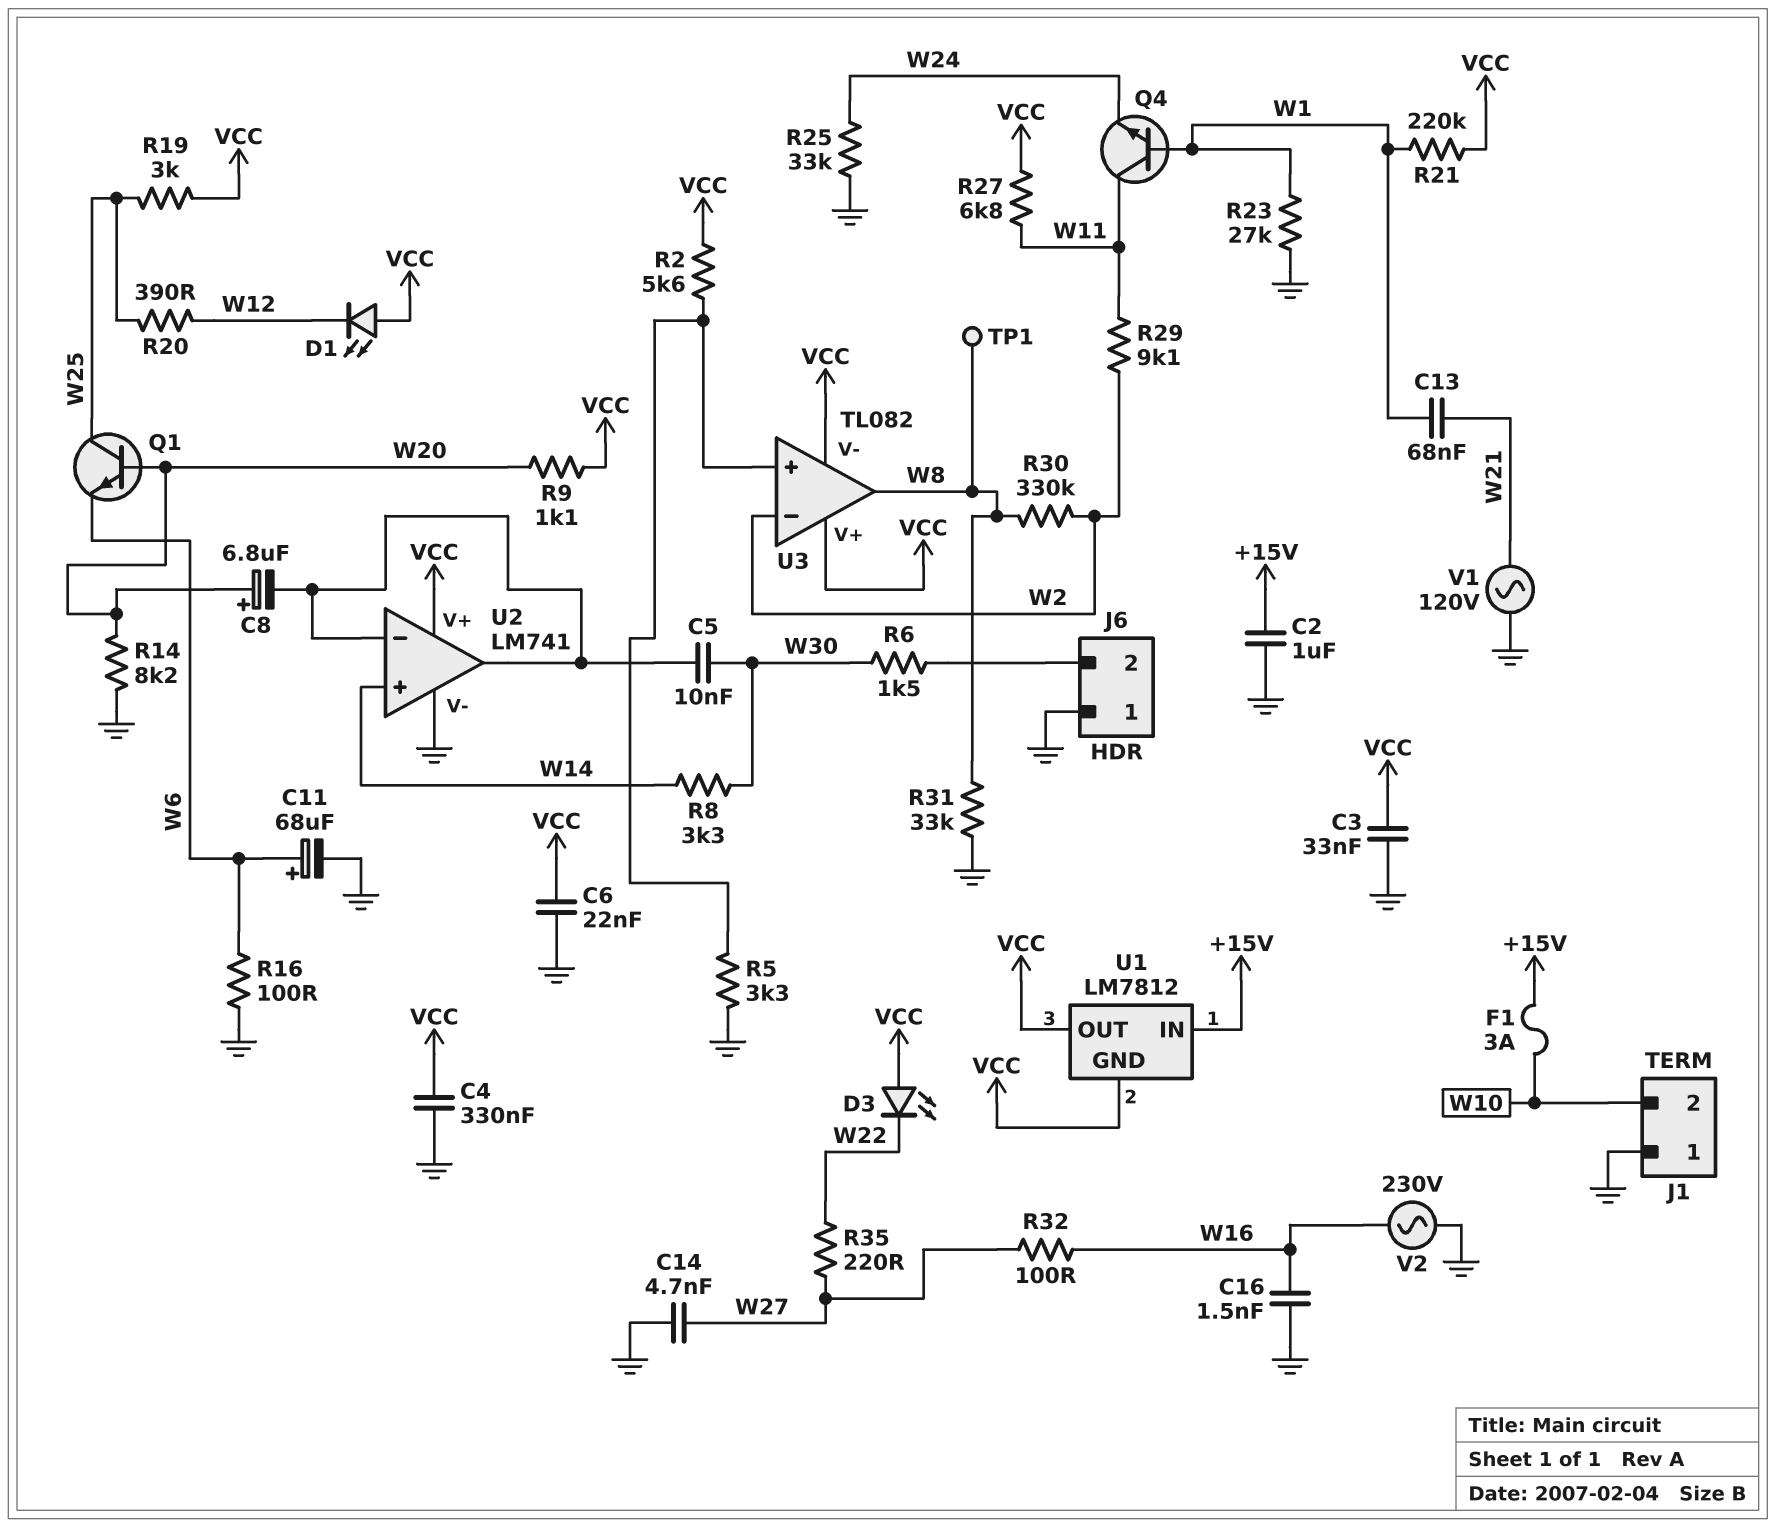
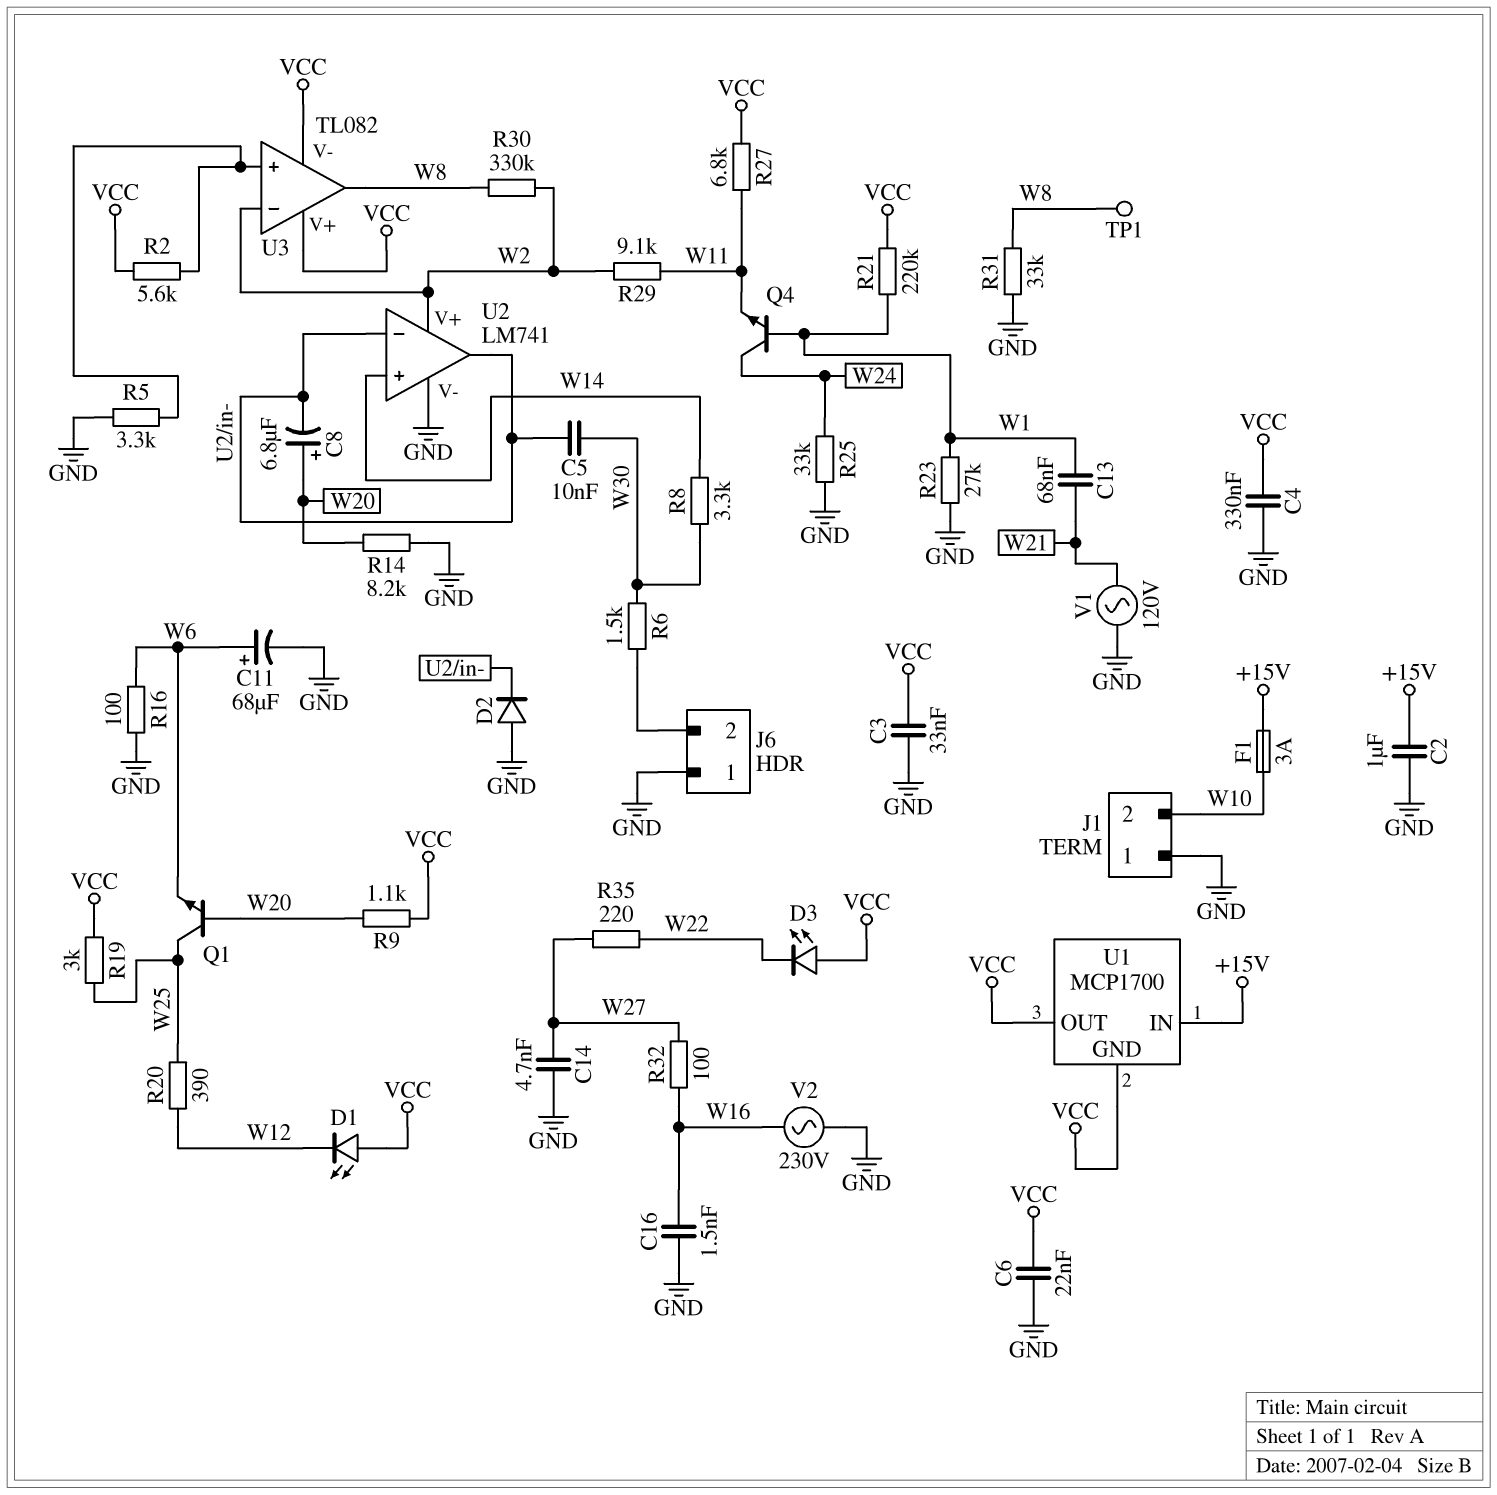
D2: none -> diode (A GND, K U2/in-)
Q4: NPN (B W1, C W11, E W24) -> NPN (B W1, C W24, E W11)
U1: LM7812 -> MCP1700
U2 pin V+: VCC -> W2

